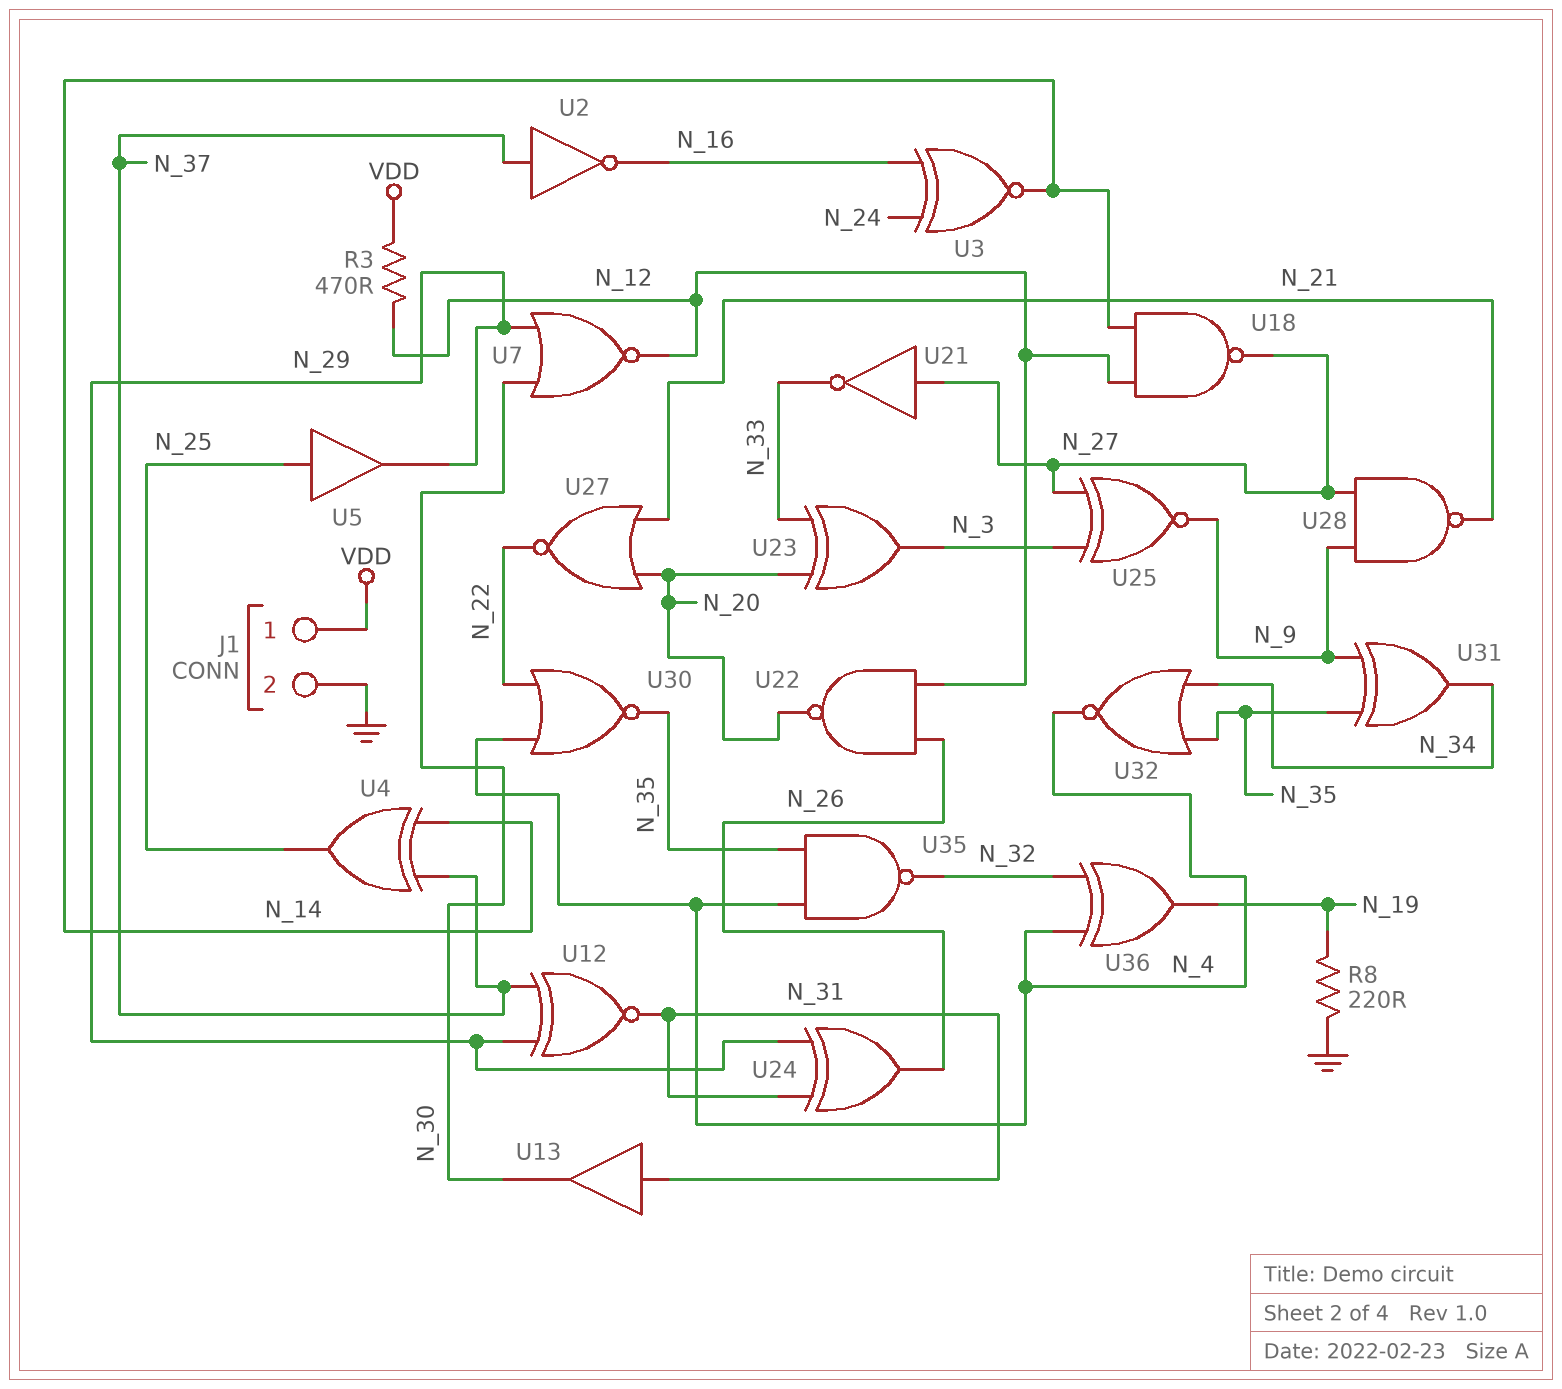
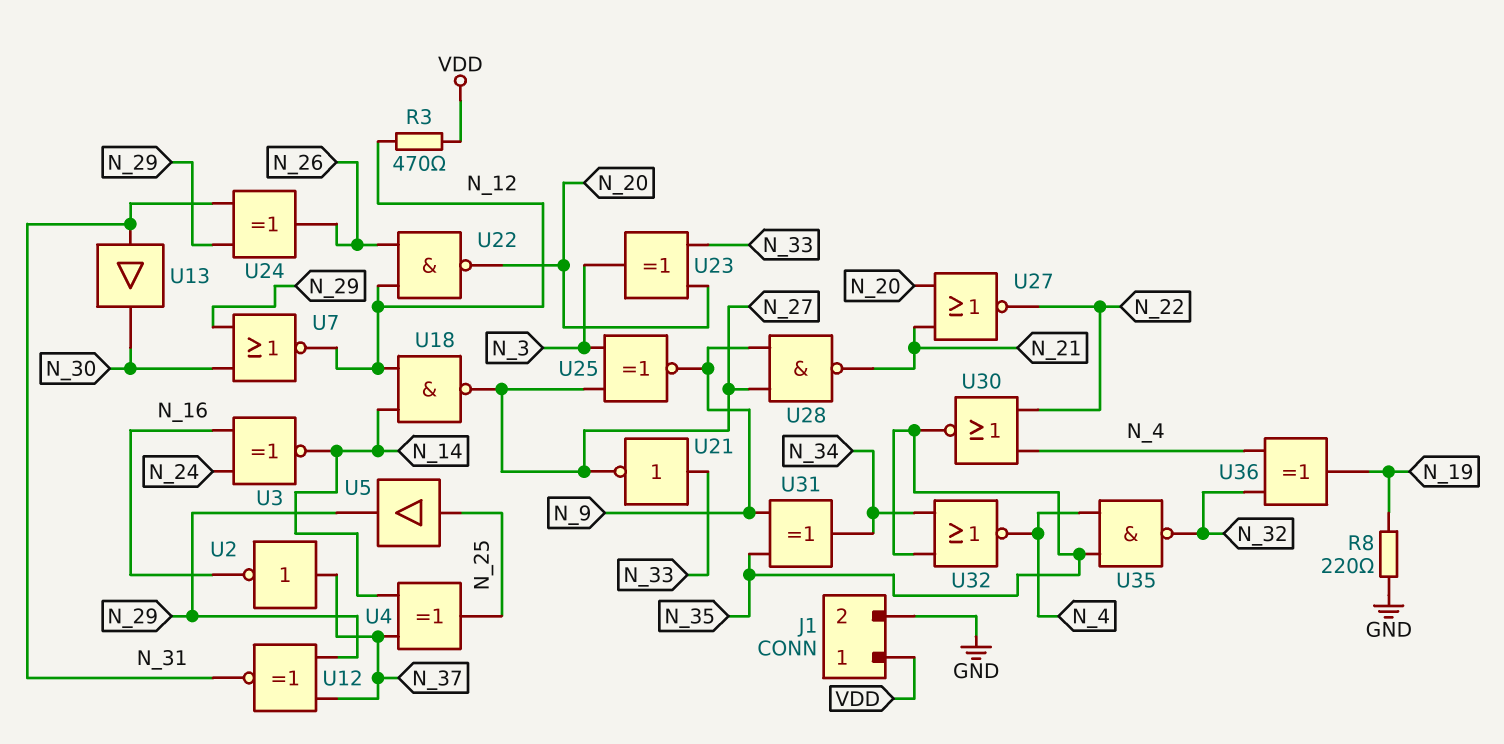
U21: NOT (in N_27, out N_33) -> NOT (in N_33, out N_27)

